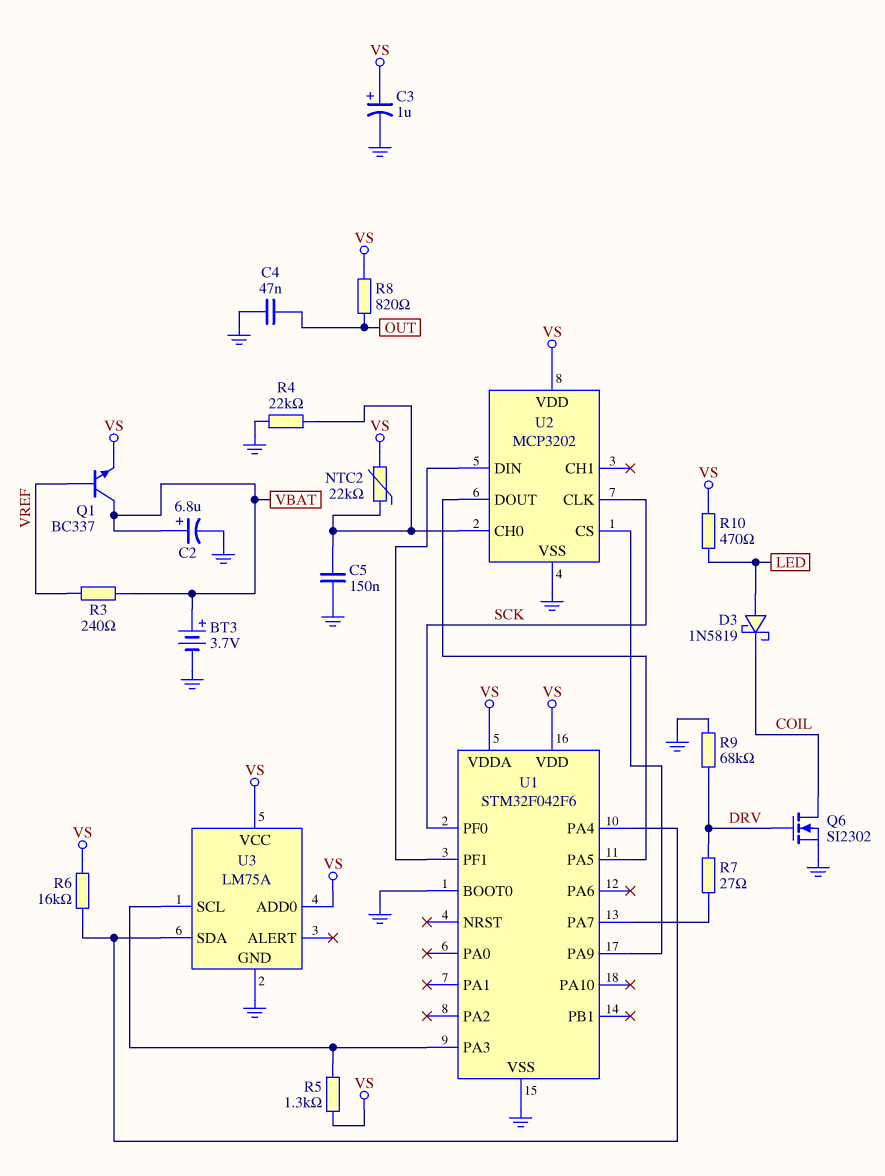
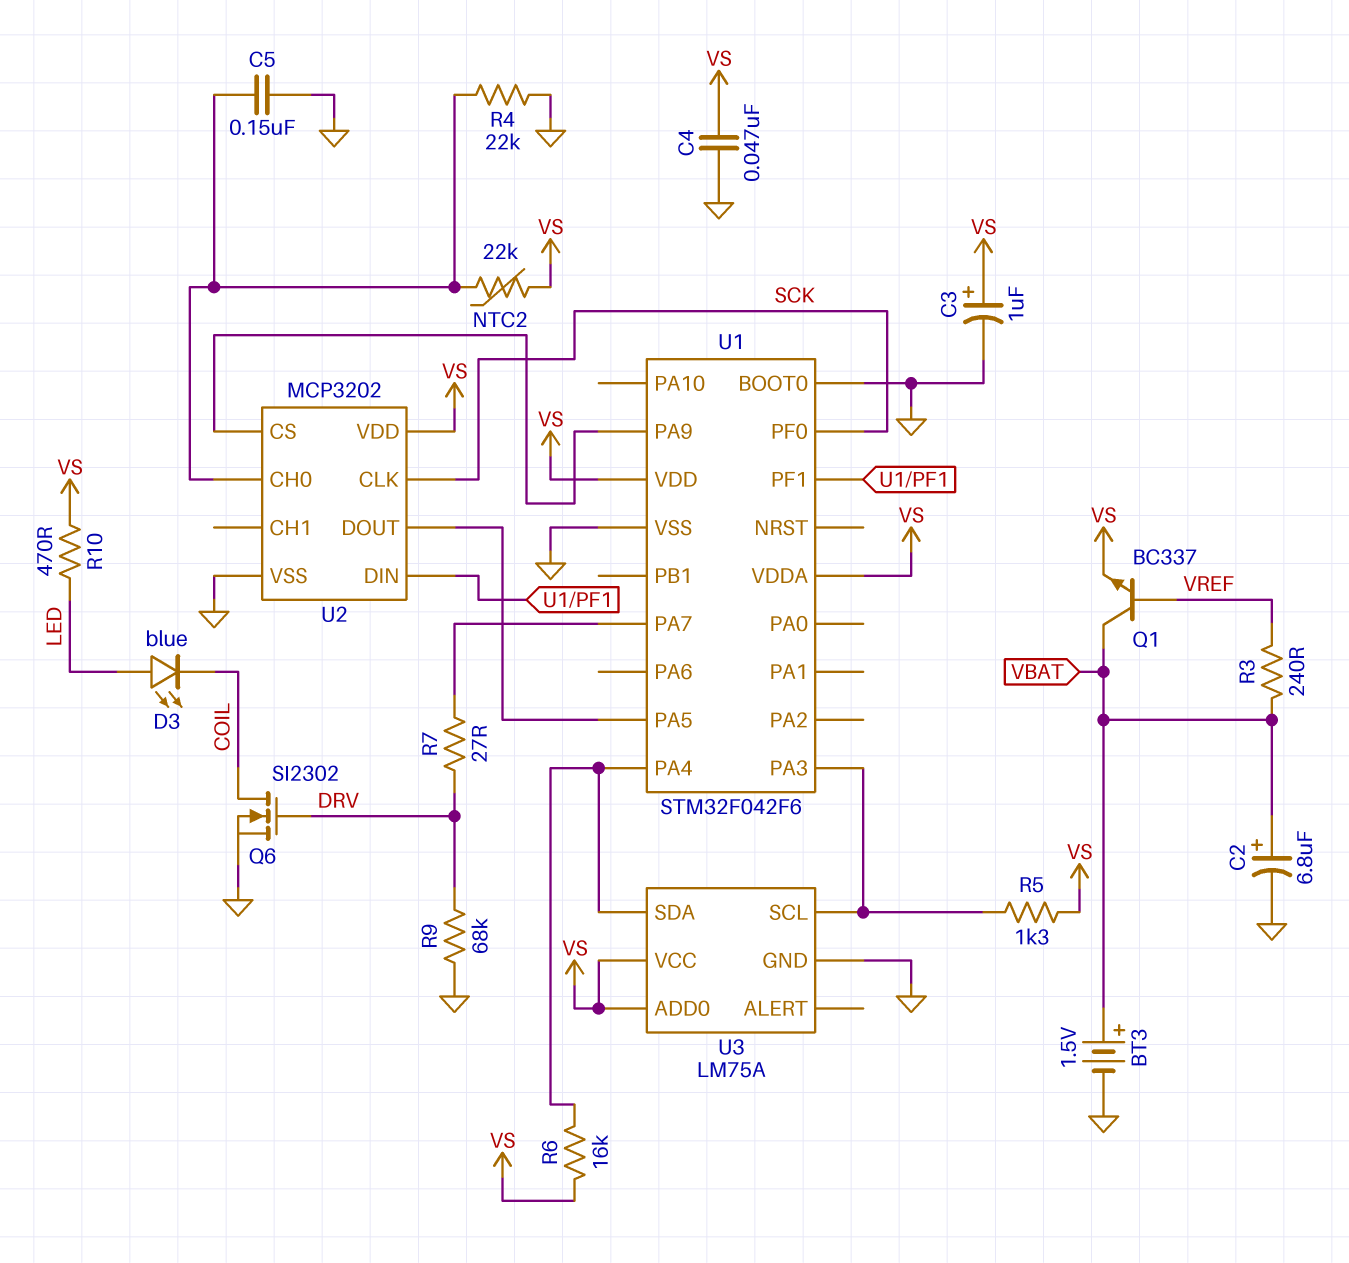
BT3: 3.7V (plus VBAT, minus GND) -> 1.5V (plus VBAT, minus GND)
C4: 47nF (GND, OUT) -> 47nF (GND, VS)
D3: schottky 1N5819 (A LED, K COIL) -> LED blue (A LED, K COIL)
R8: 820 (OUT, VS) -> none

